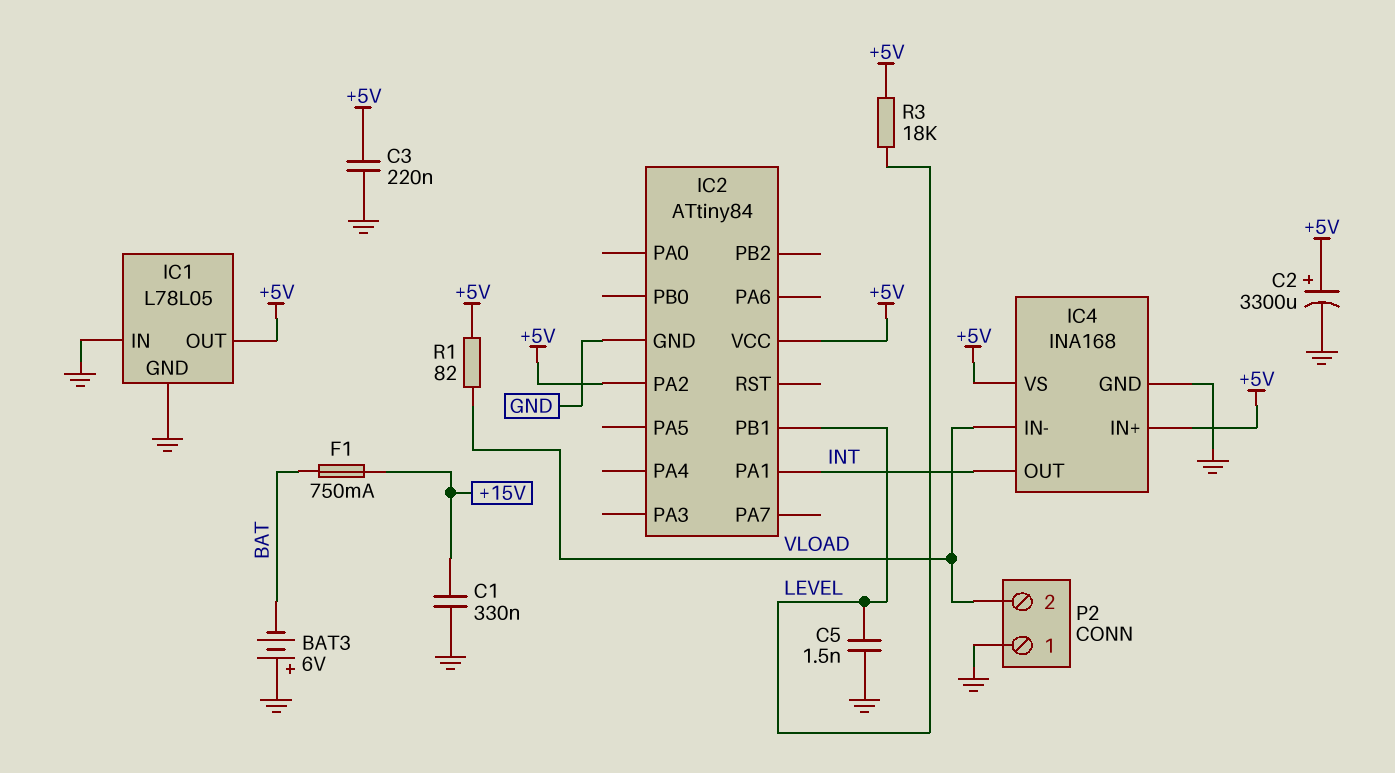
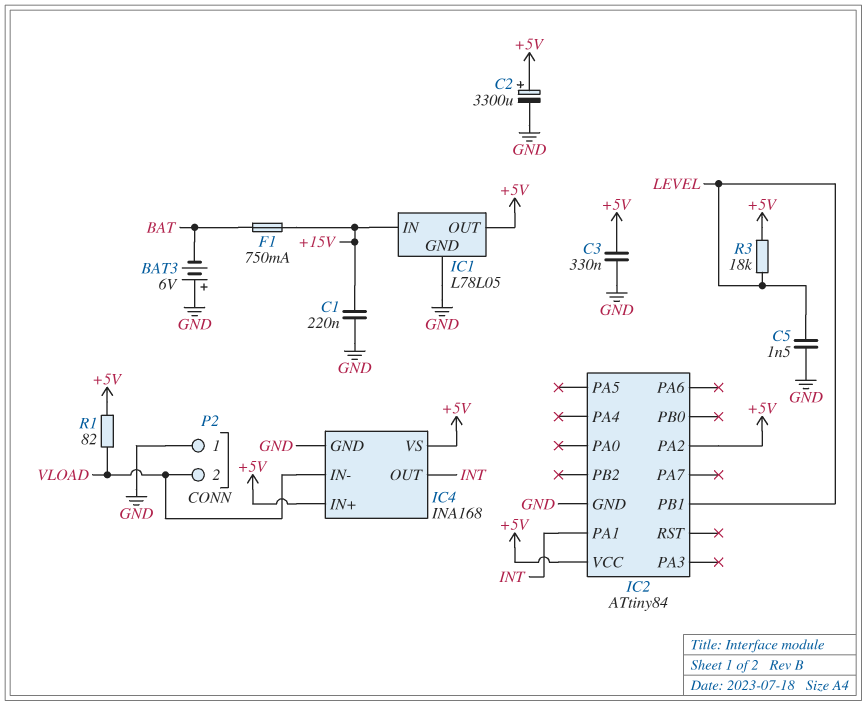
C1: 330nF (+15V, GND) -> 220nF (+15V, GND)
C3: 220nF (+5V, GND) -> 330nF (+5V, GND)
IC1 pin IN: GND -> +15V

